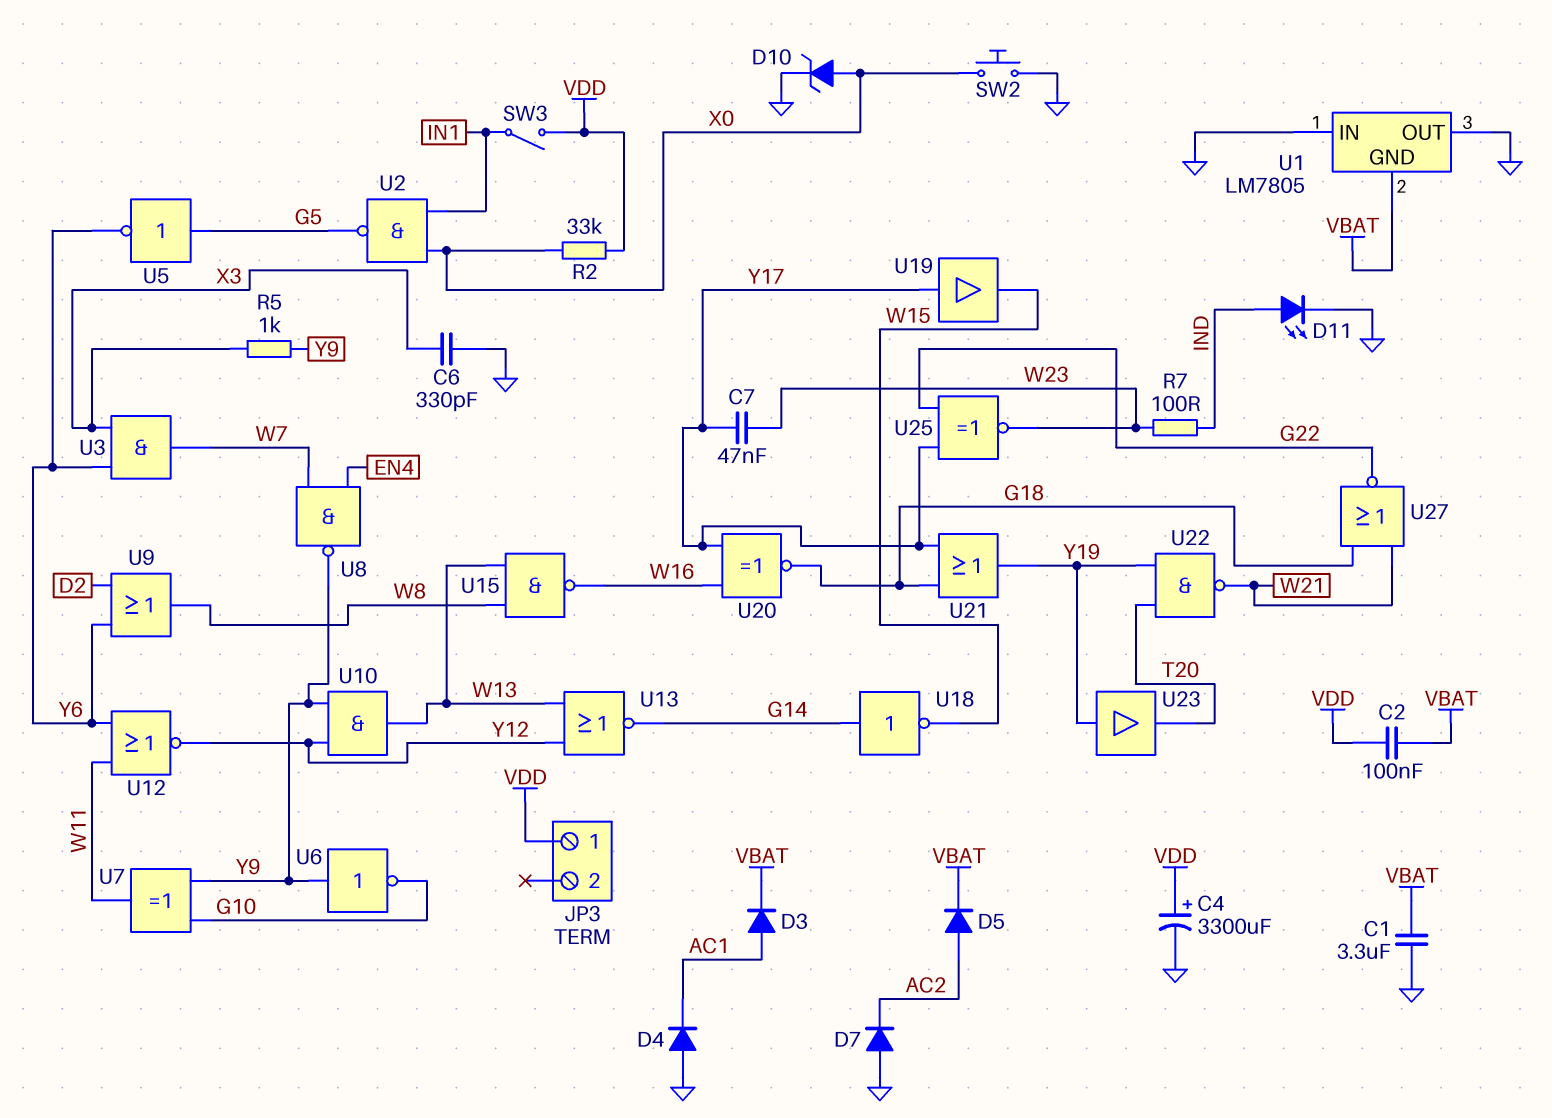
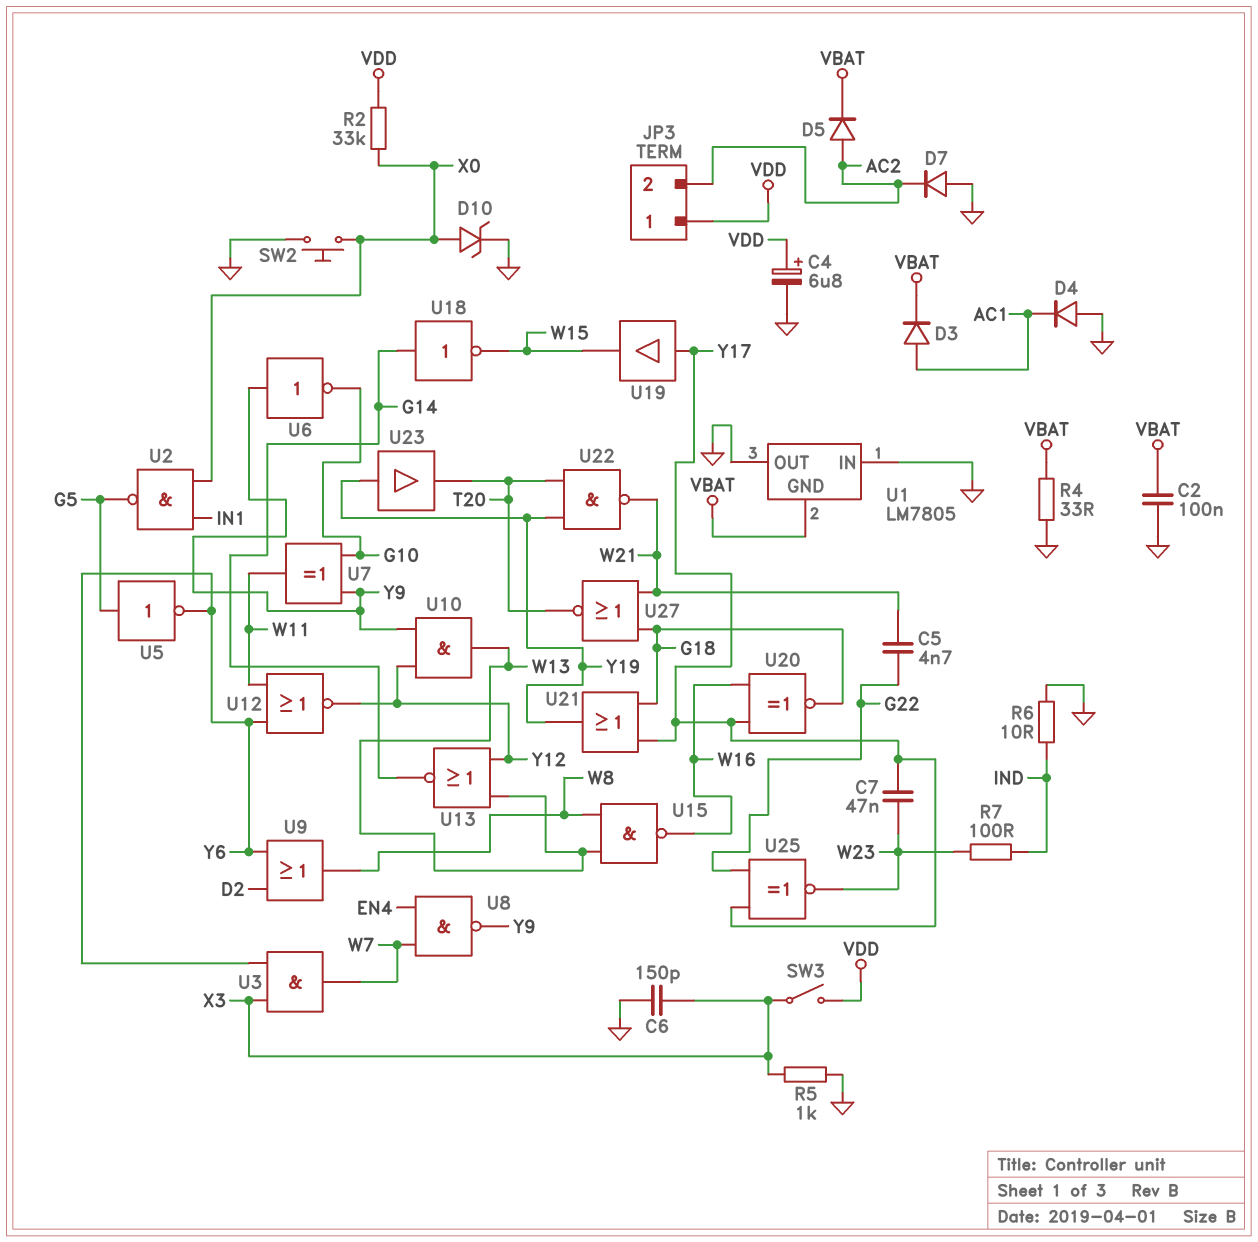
C1: 3.3uF (GND, VBAT) -> none
C2: 100nF (VBAT, VDD) -> 100nF (GND, VBAT)
C4: 3300uF (plus VDD, minus GND) -> 6.8uF (plus VDD, minus GND)
C5: none -> 4.7nF (G22, W21)
C6: 330pF (GND, X3) -> 150pF (GND, X3)
D11: LED (A IND, K GND) -> none
JP3 pin 2: none -> AC2
R4: none -> 33 (GND, VBAT)
R5: 1k (X3, Y9) -> 1k (GND, X3)
R6: none -> 10 (GND, IND)
SW3: switch (IN1, VDD) -> switch (VDD, X3)
U27: NOR (in G18, in W21, out G22) -> NOR (in G18, in W21, out T20)

